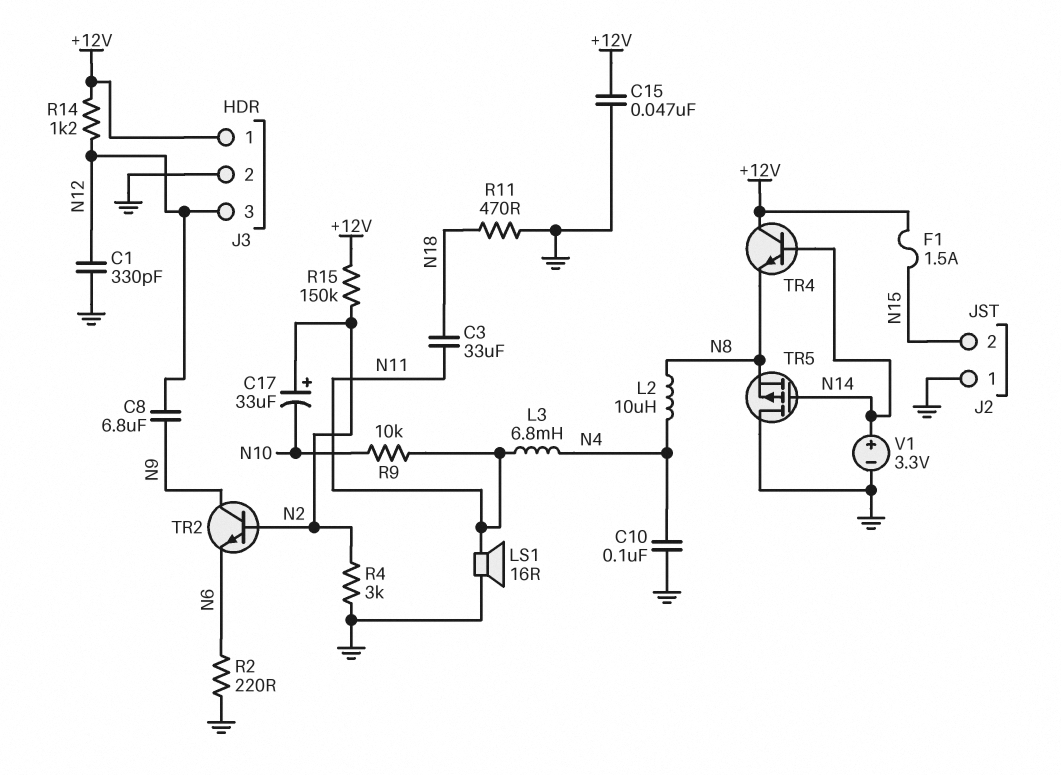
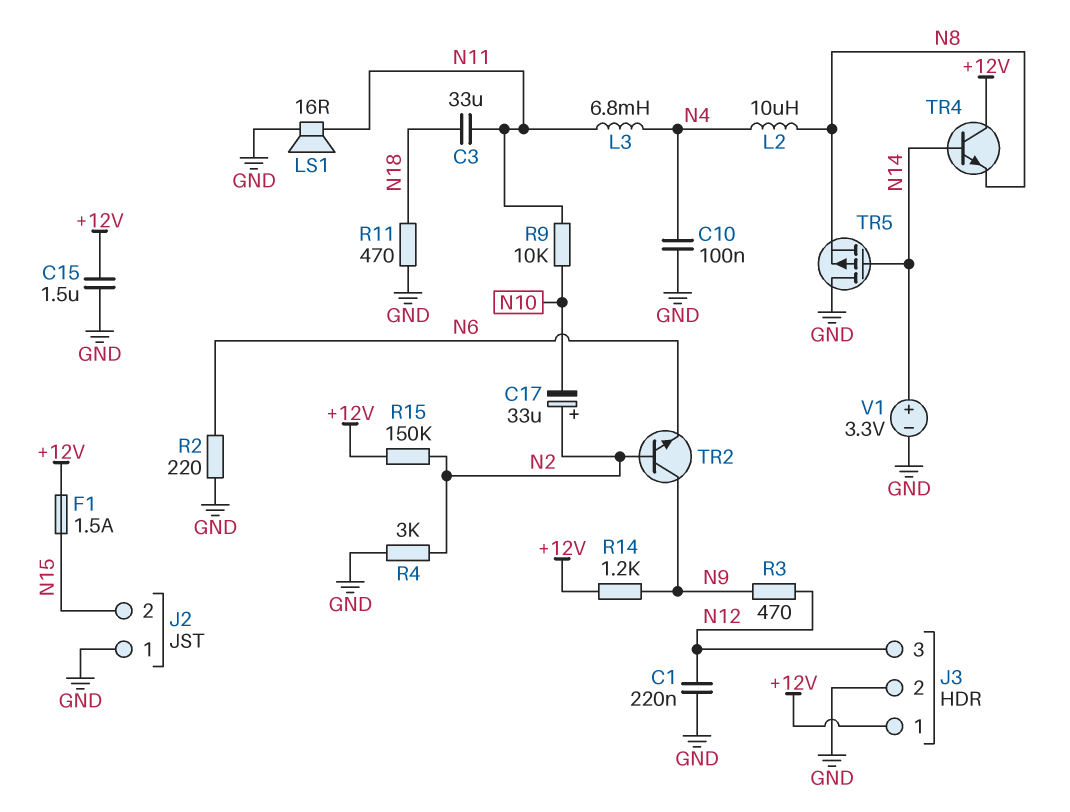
C1: 330pF (GND, N12) -> 220nF (GND, N12)
C8: 6.8uF (N9, N12) -> none
C15: 47nF (+12V, GND) -> 1.5uF (+12V, GND)
R3: none -> 470 (N9, N12)
R14: 1.2k (+12V, N12) -> 1.2k (+12V, N9)

